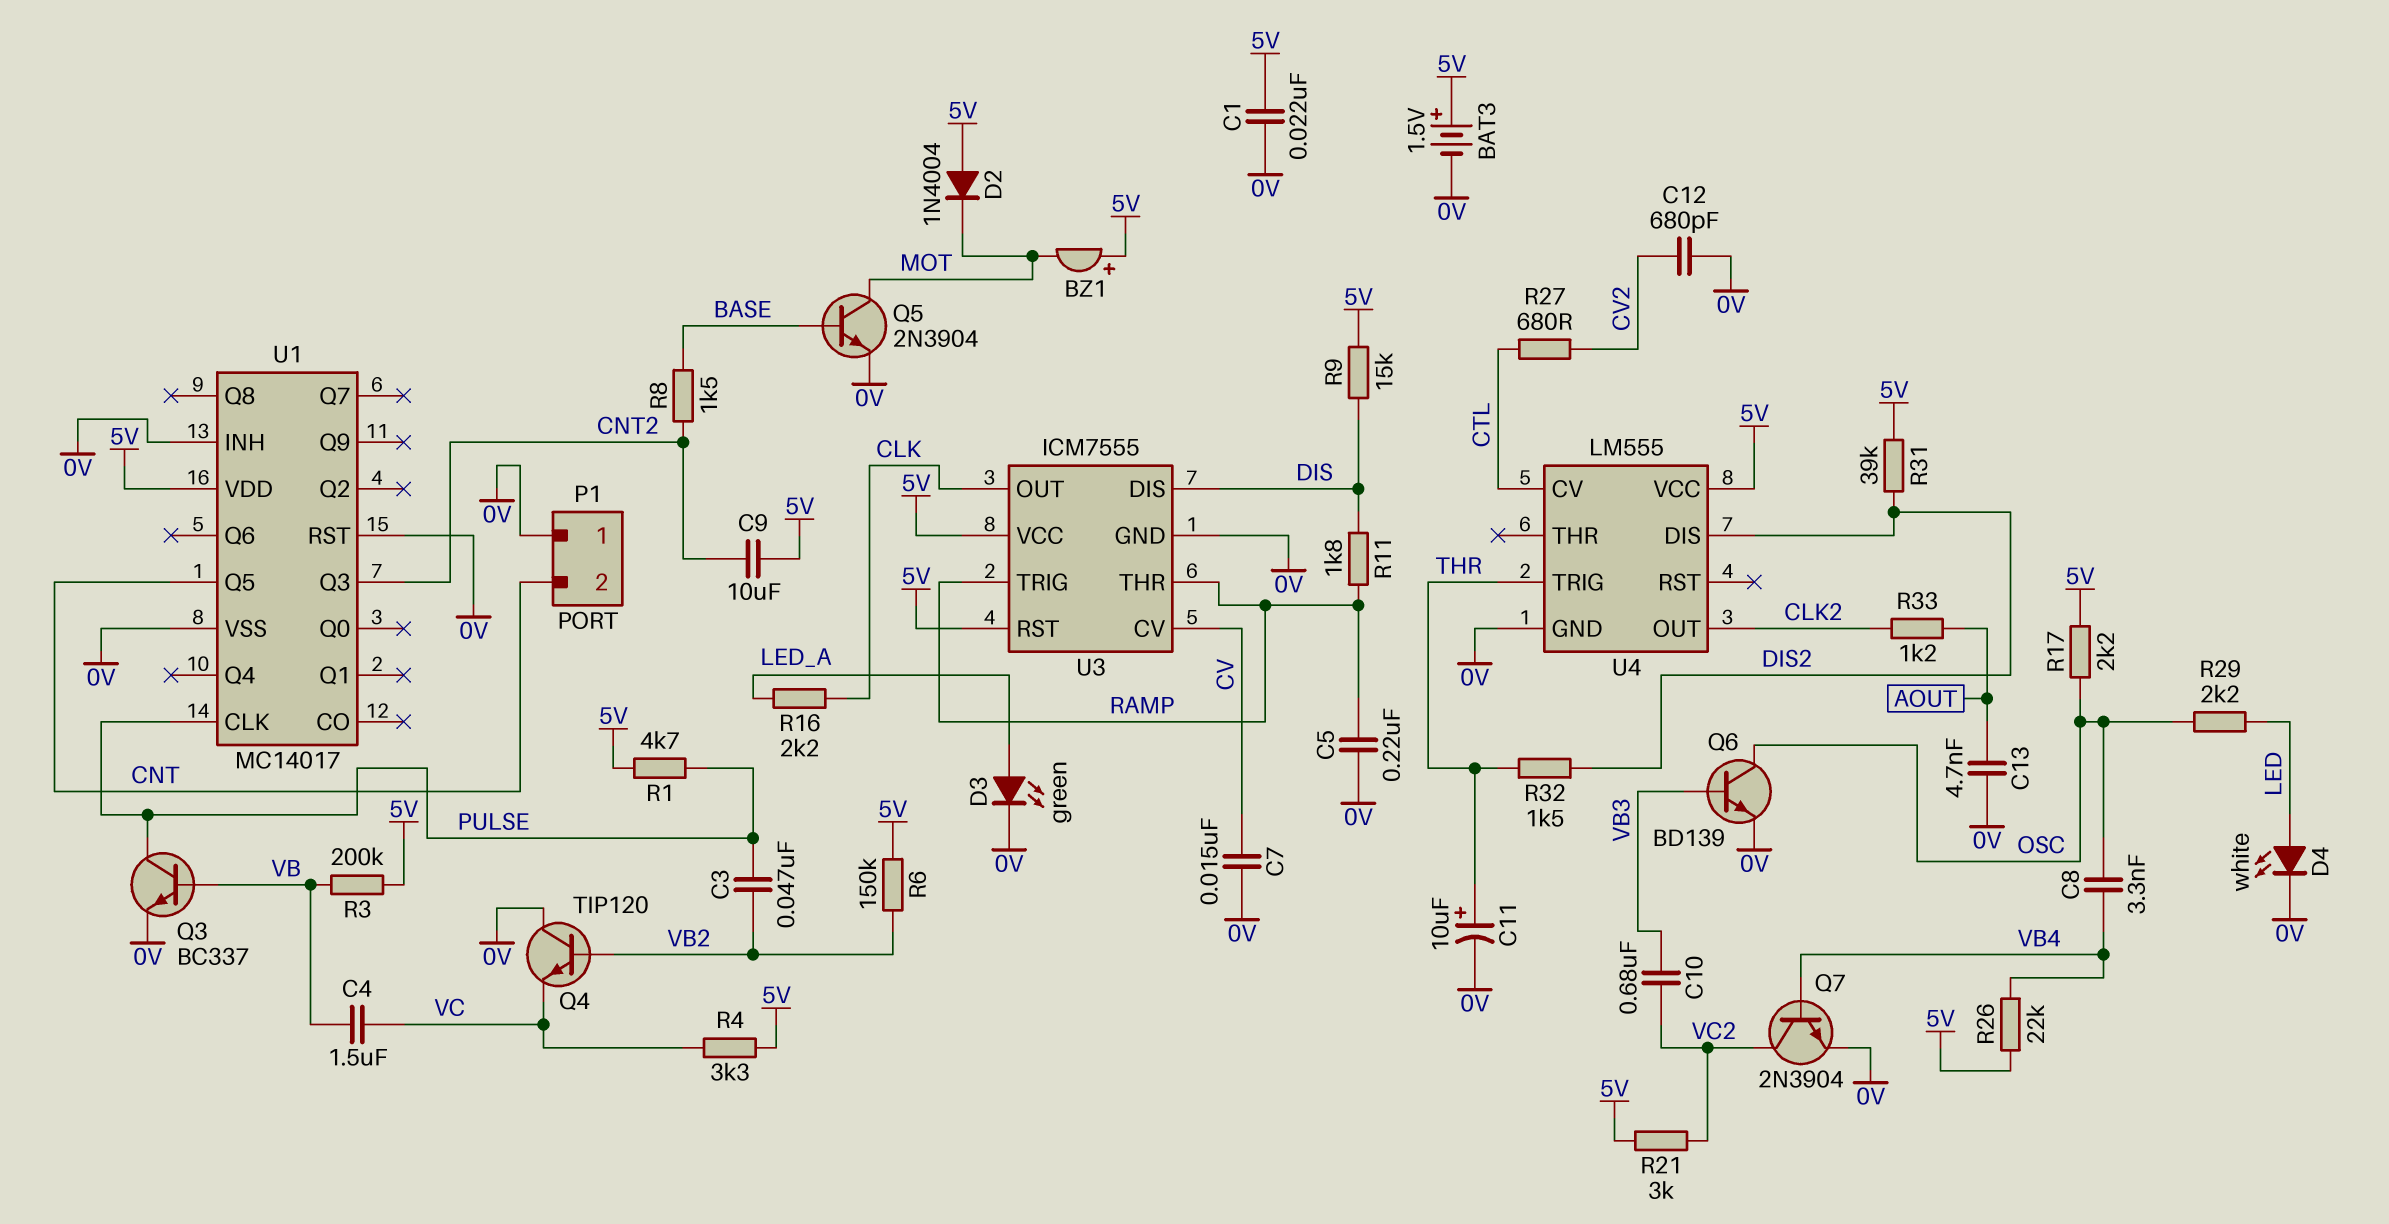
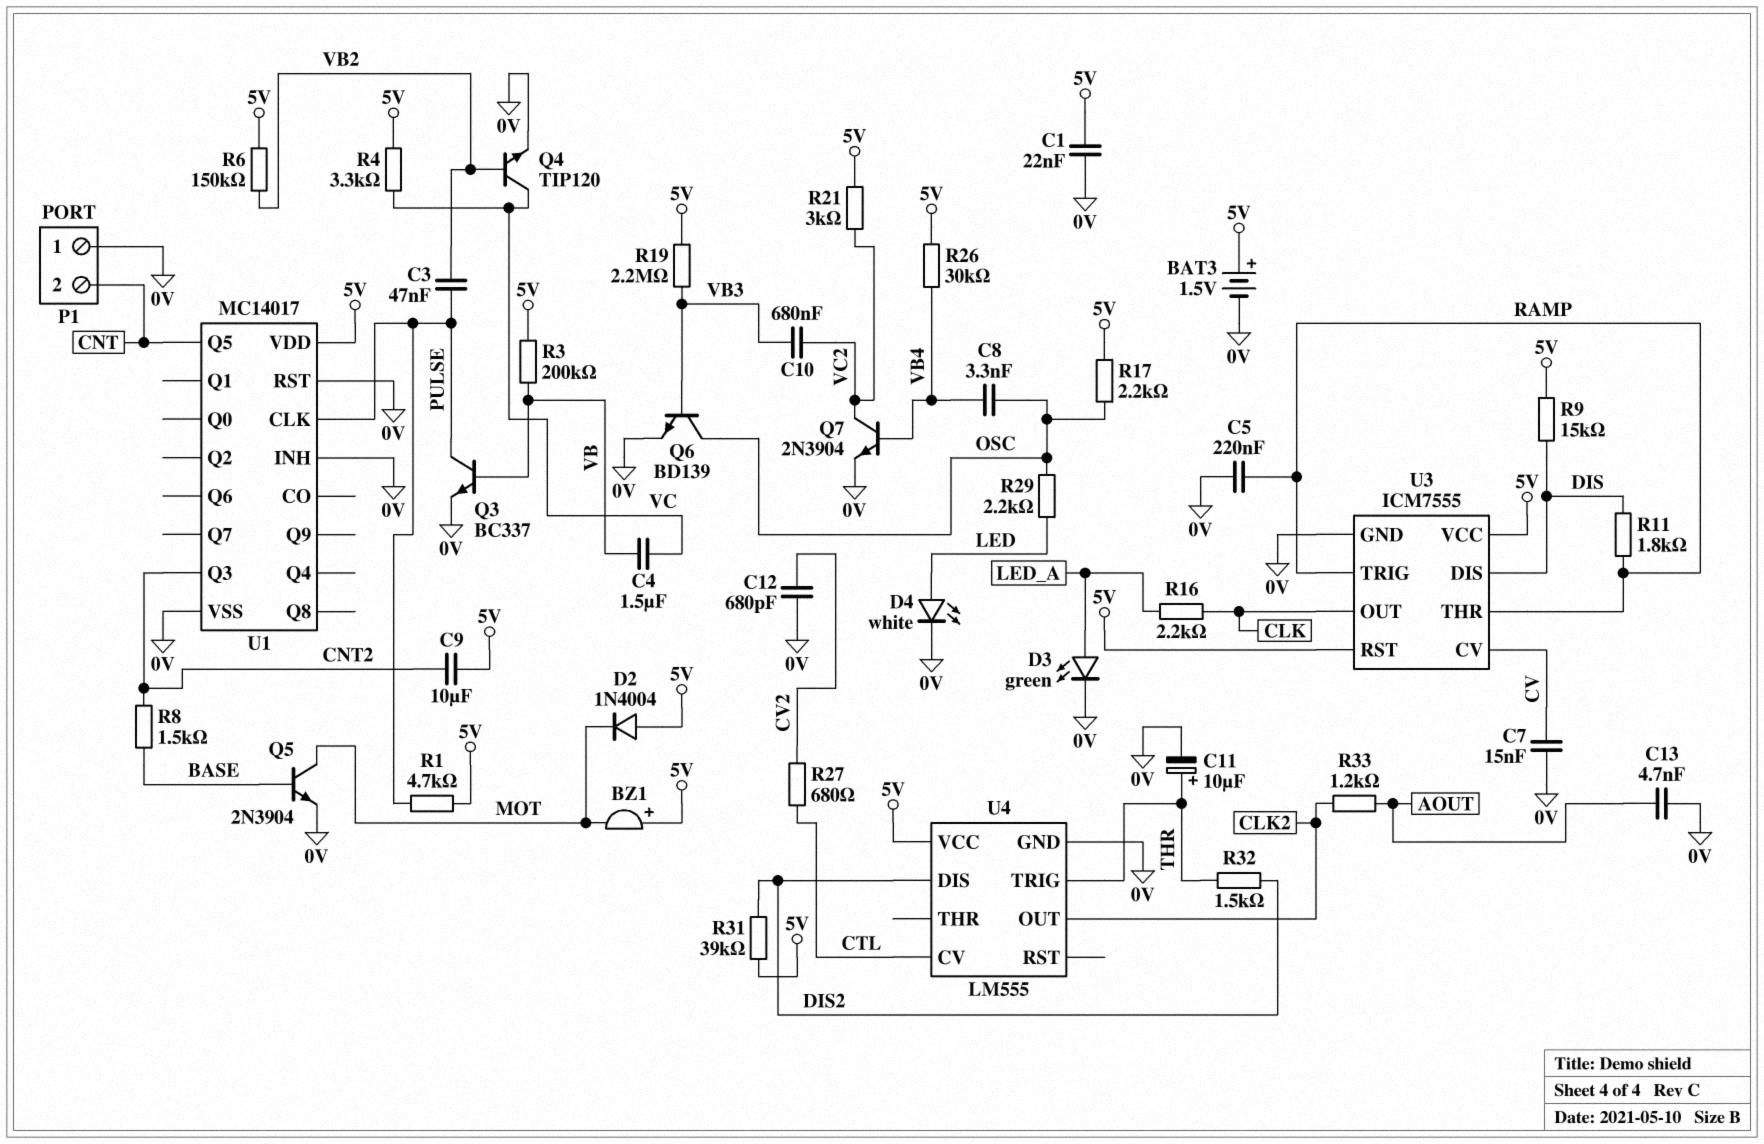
Q4: NPN TIP120 (B VB2, C 0V, E VC) -> NPN TIP120 (B VB2, C VC, E 0V)
R19: none -> 2.2M (5V, VB3)
R26: 22k (5V, VB4) -> 30k (5V, VB4)

